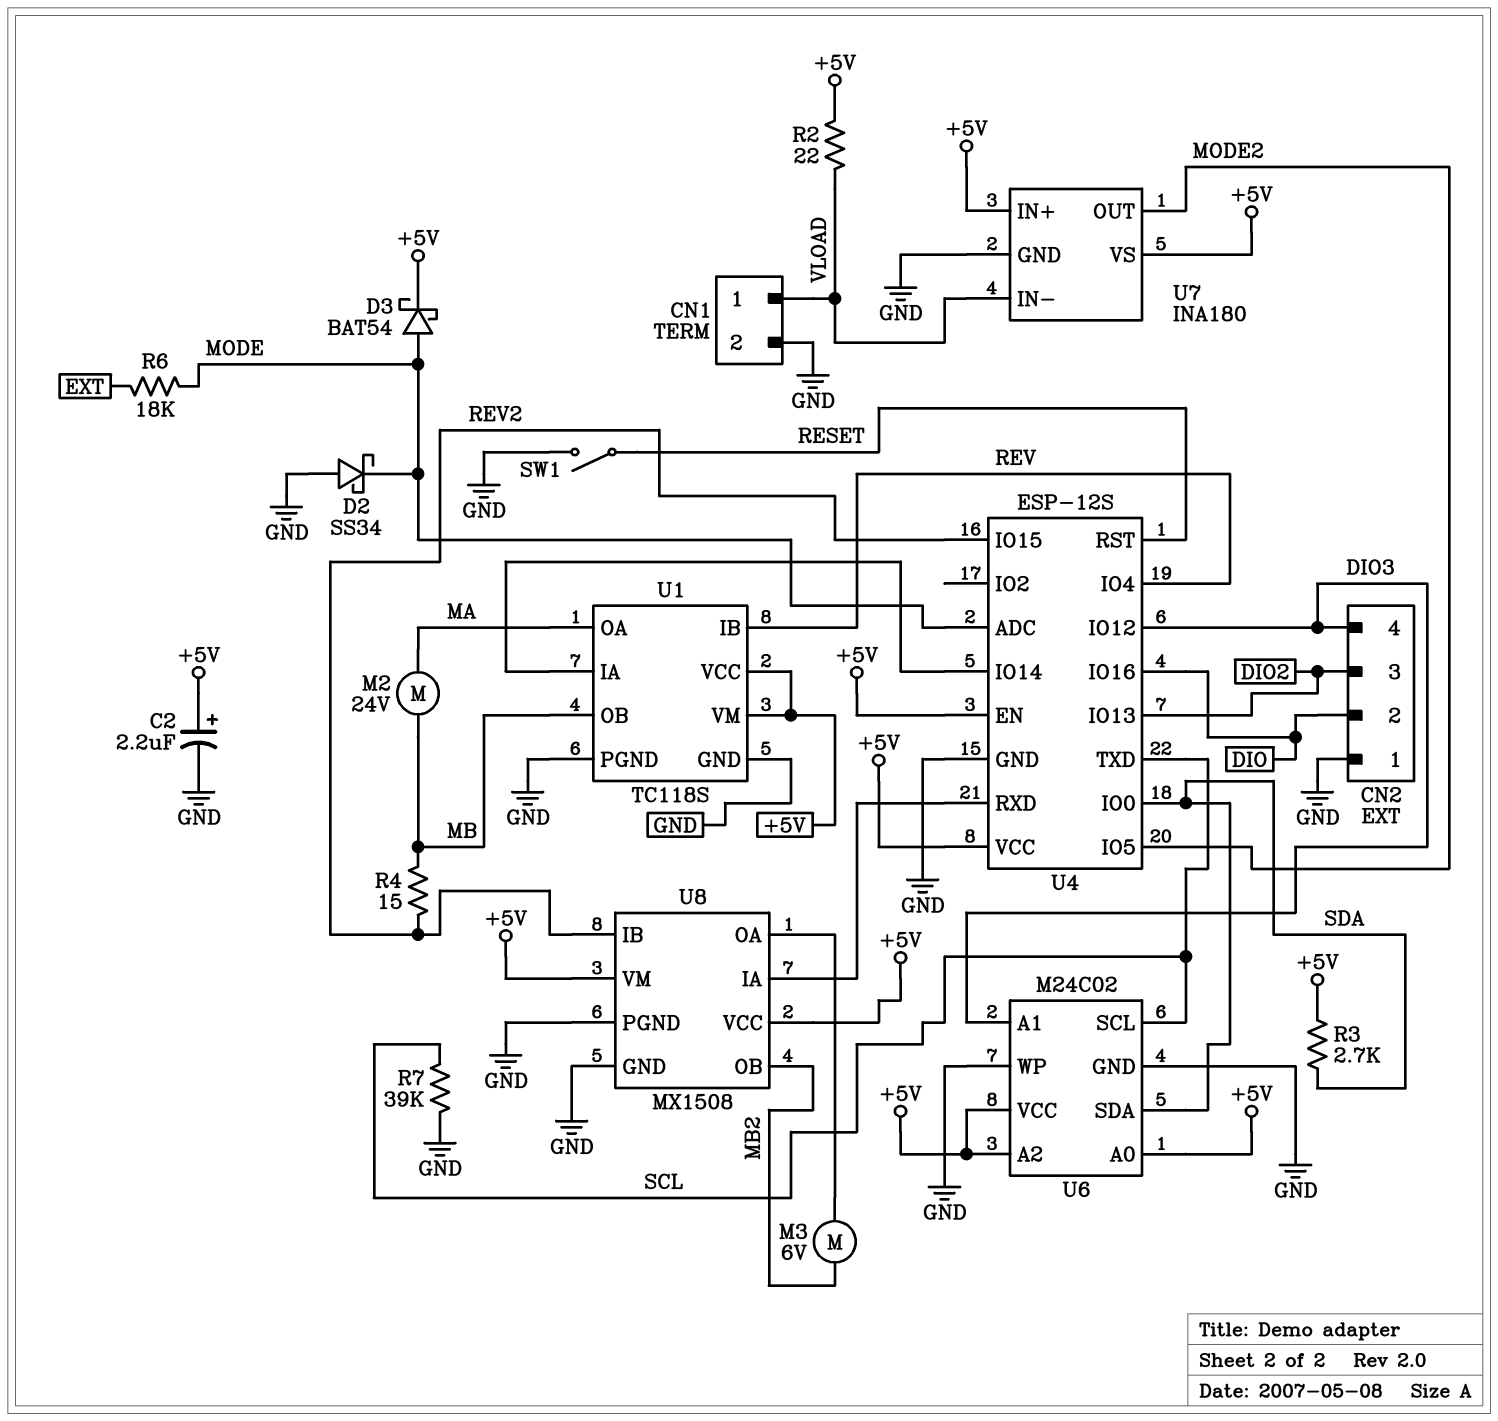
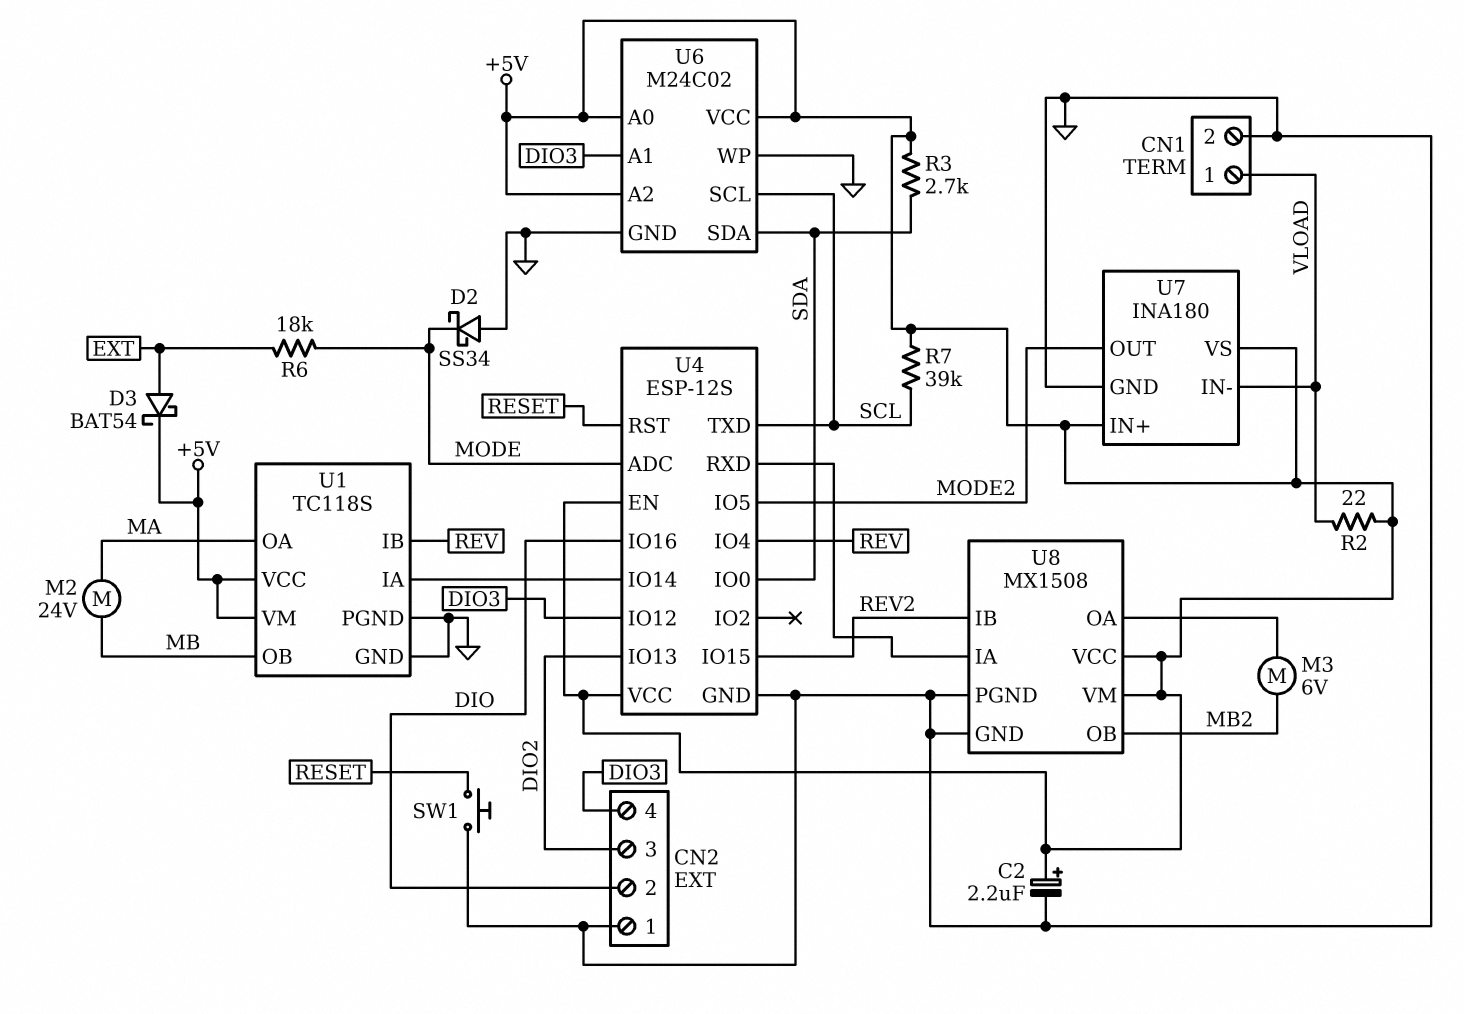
D3: schottky BAT54 (A MODE, K +5V) -> schottky BAT54 (A EXT, K +5V)
R4: 15 (MB, REV2) -> none
R7: 39k (GND, SCL) -> 39k (+5V, SCL)
SW1: switch (GND, RESET) -> button (GND, RESET)

